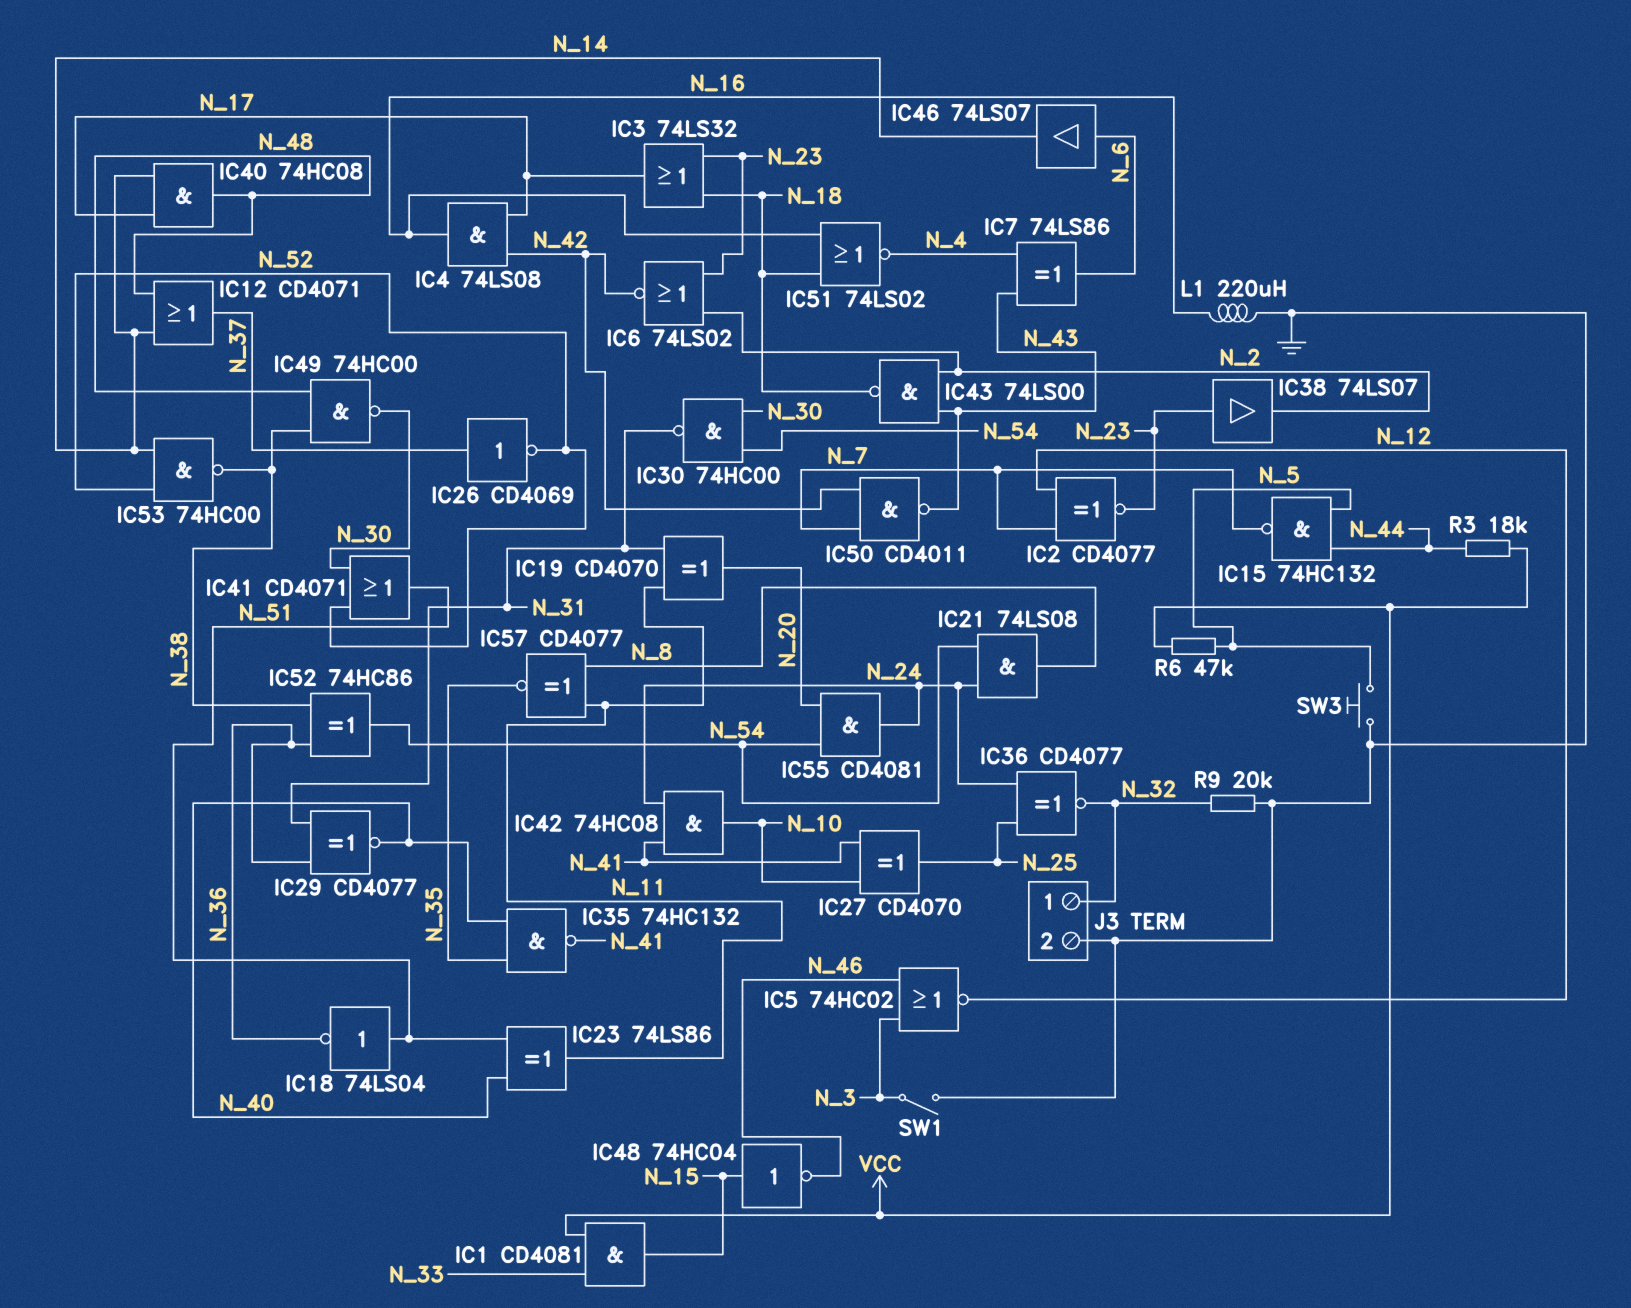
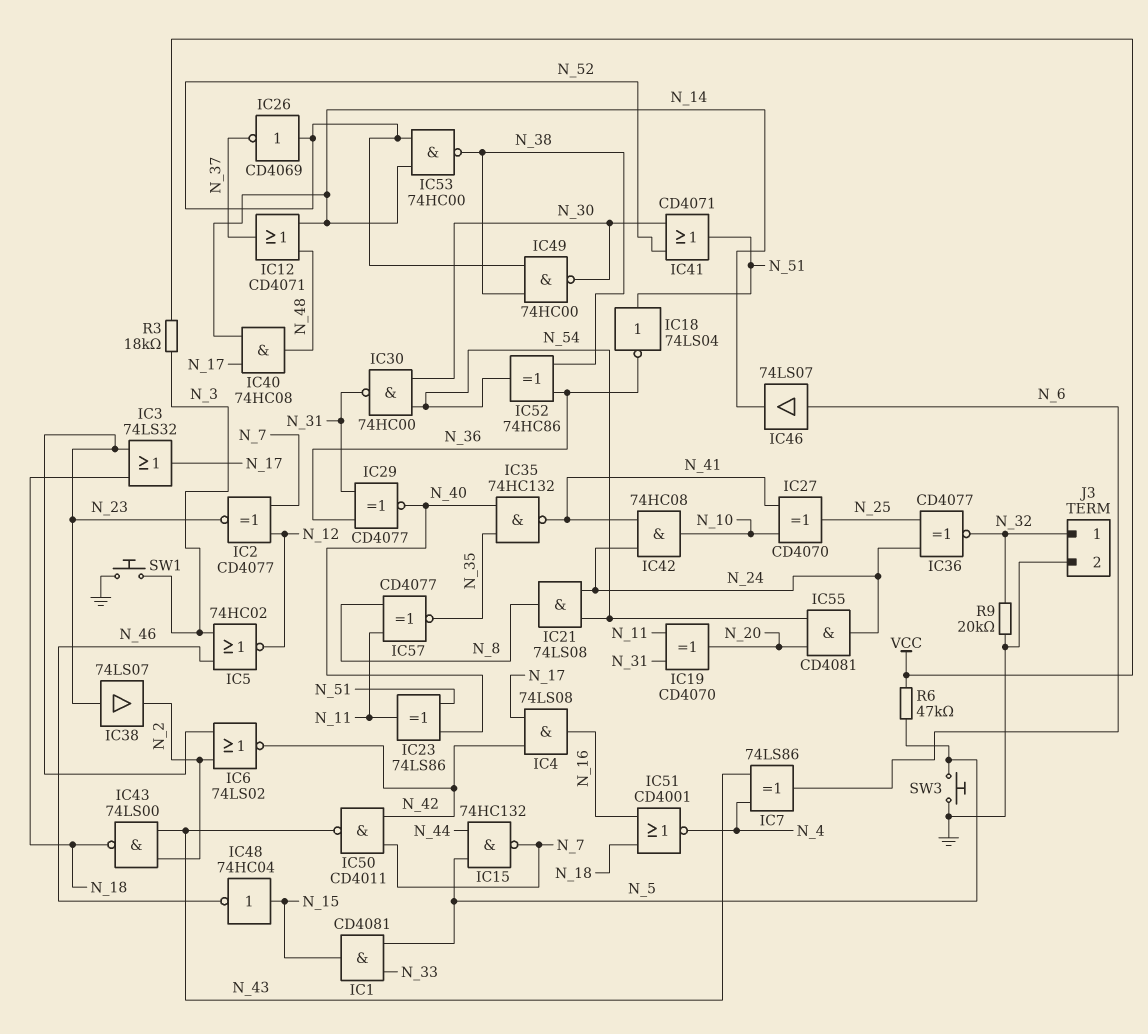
IC1: AND CD4081 (in N_33, in VCC, out N_15) -> AND CD4081 (in N_5, in N_33, out N_15)
IC26: NOT CD4069 (in N_37, out N_52) -> NOT CD4069 (in N_52, out N_37)
IC49: NAND 74HC00 (in N_38, in N_48, out N_30) -> NAND 74HC00 (in N_38, in N_52, out N_30)
IC51: NOR 74LS02 (in N_16, in N_18, out N_4) -> NOR CD4001 (in N_16, in N_18, out N_4)
L1: 220uH (GND, N_16) -> none
R3: 18k (N_44, VCC) -> 18k (N_3, VCC)
SW1: switch (GND, N_3) -> button (GND, N_3)

